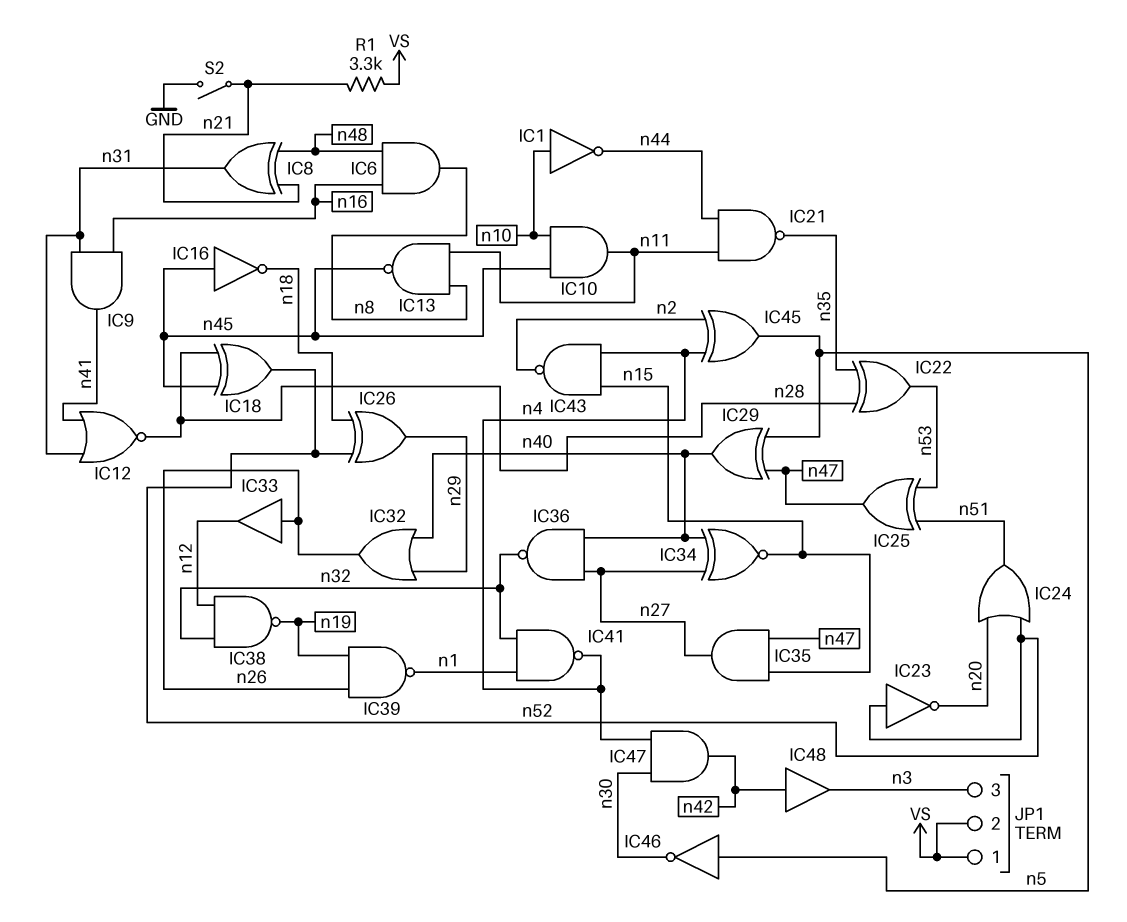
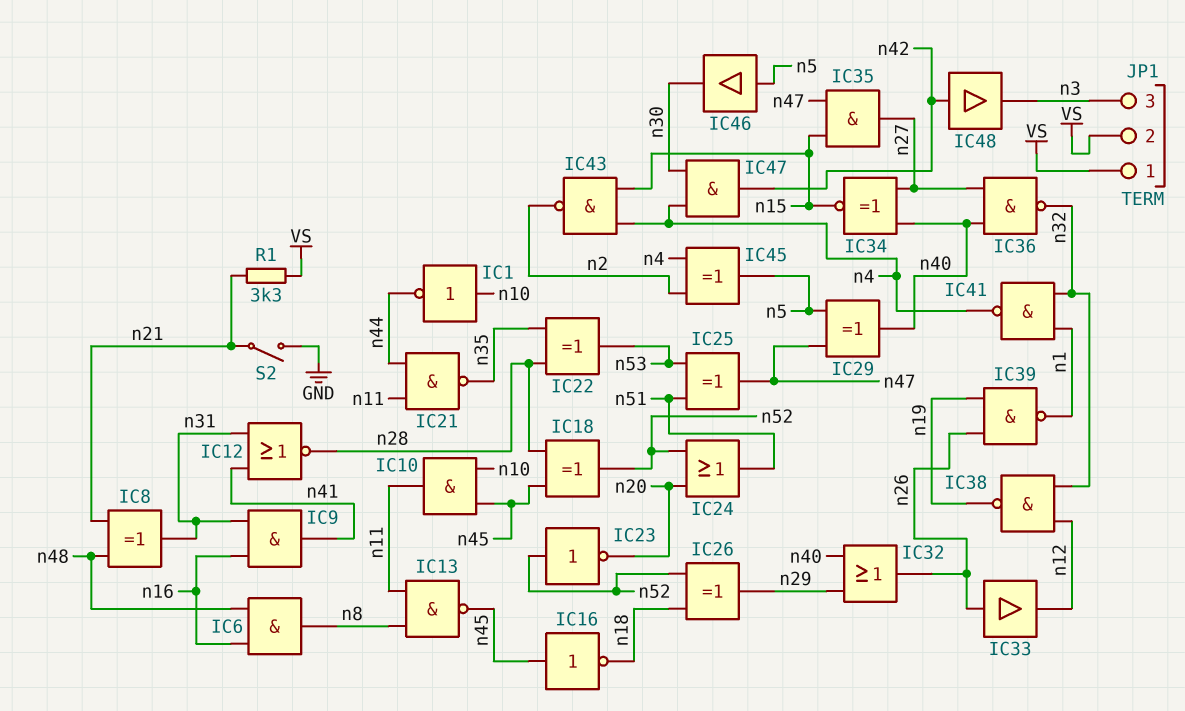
IC46: NOT (in n5, out n30) -> buffer (in n5, out n30)

